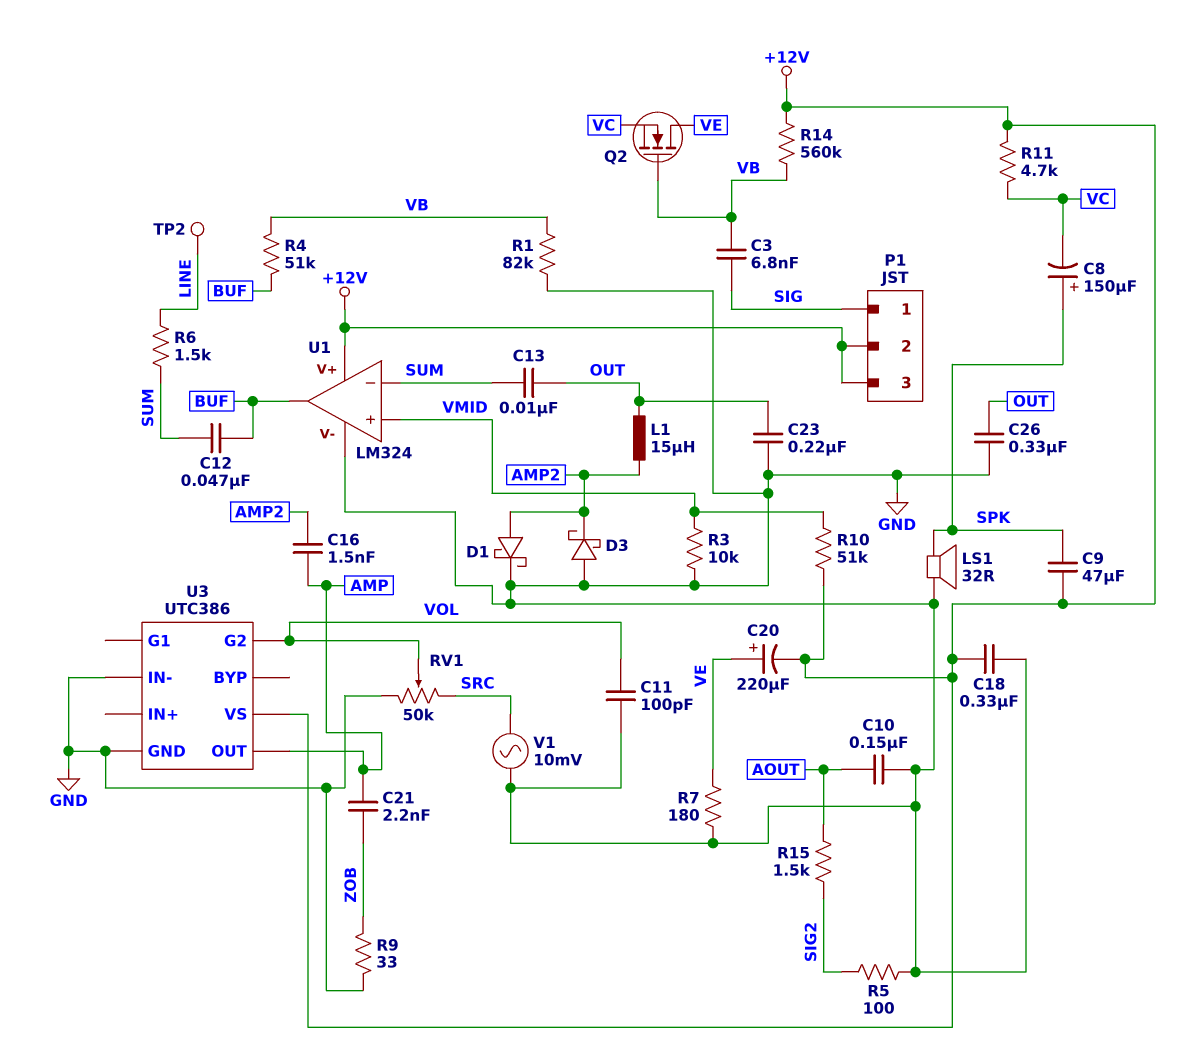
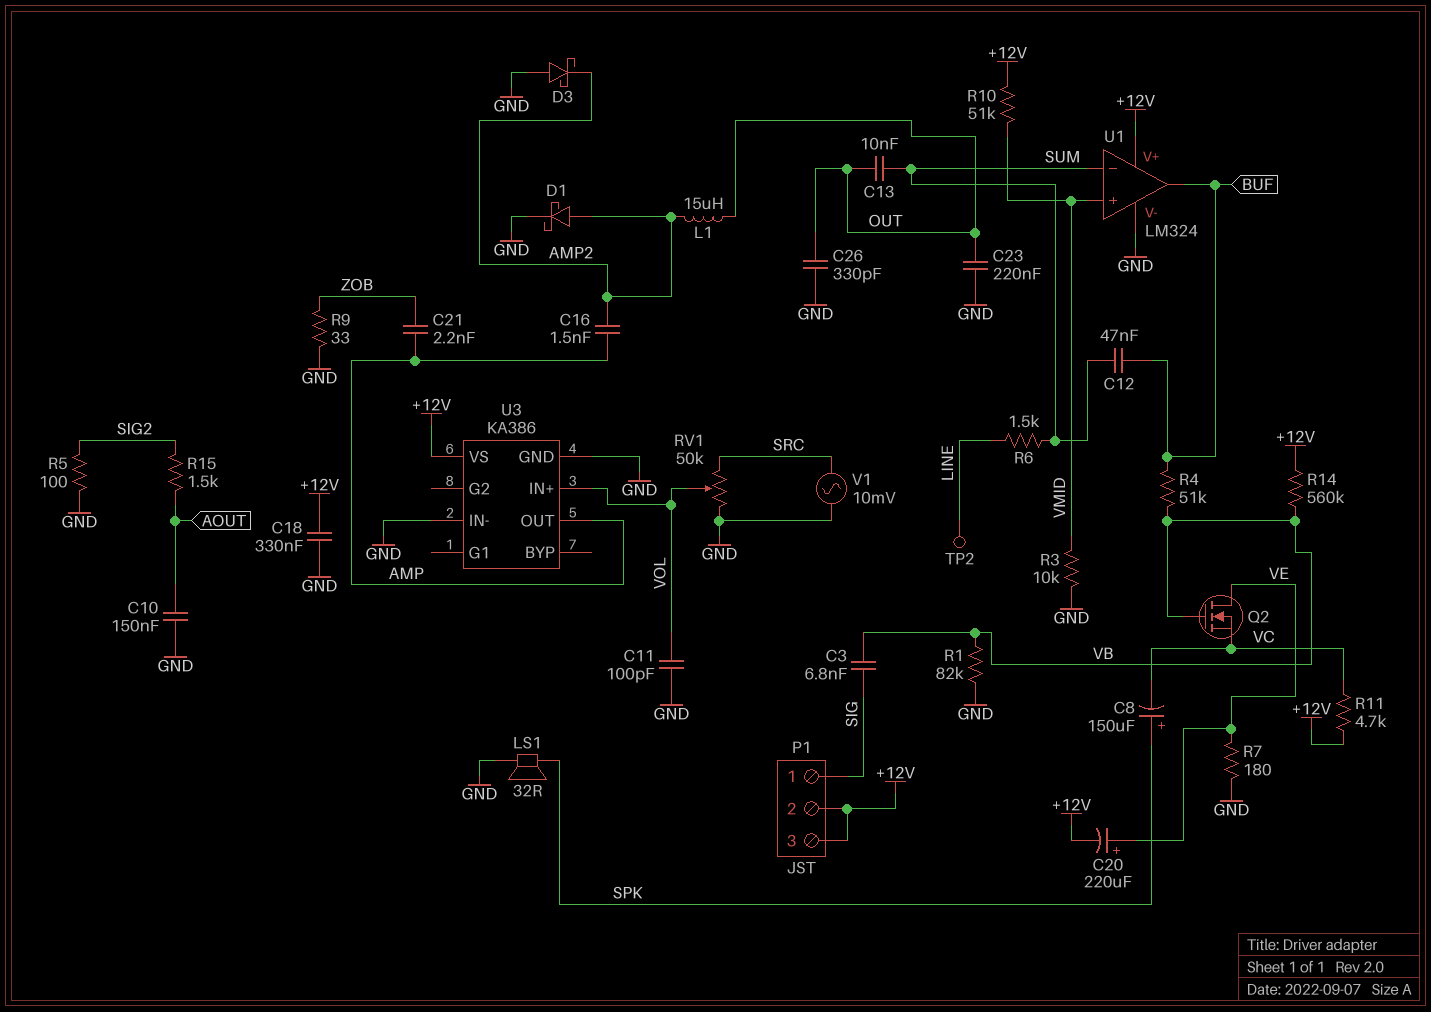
C9: 47uF (+12V, SPK) -> none
C26: 330nF (GND, OUT) -> 330pF (GND, OUT)
U3: UTC386 -> KA386
U3 pin G2: VOL -> none
U3 pin IN+: none -> VOL

